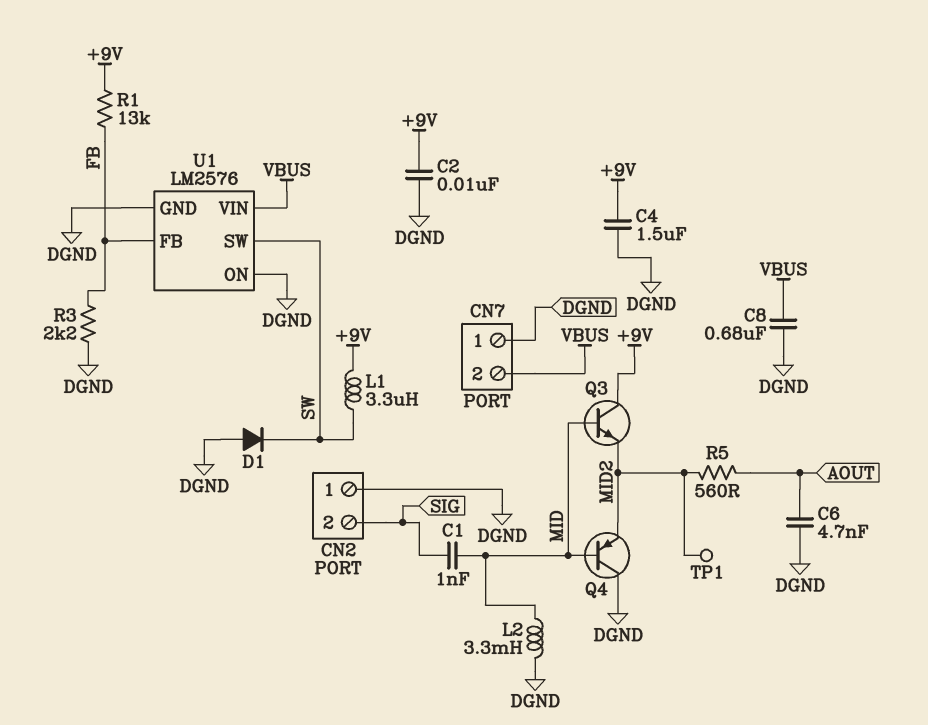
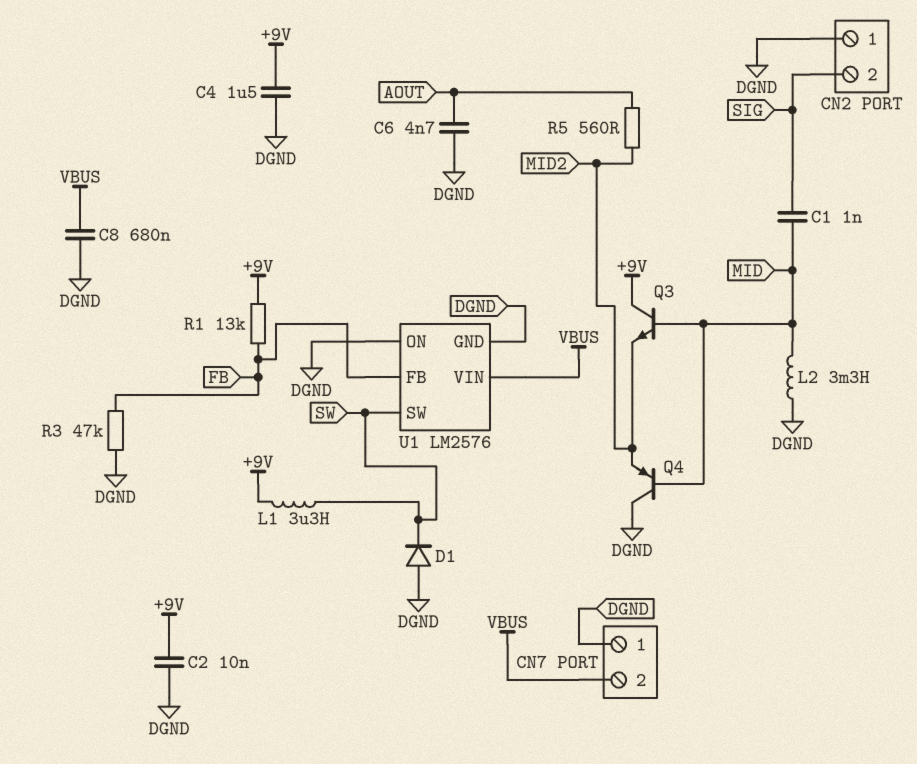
R3: 2.2k (DGND, FB) -> 47k (DGND, FB)
TP1: test point (MID2) -> none

